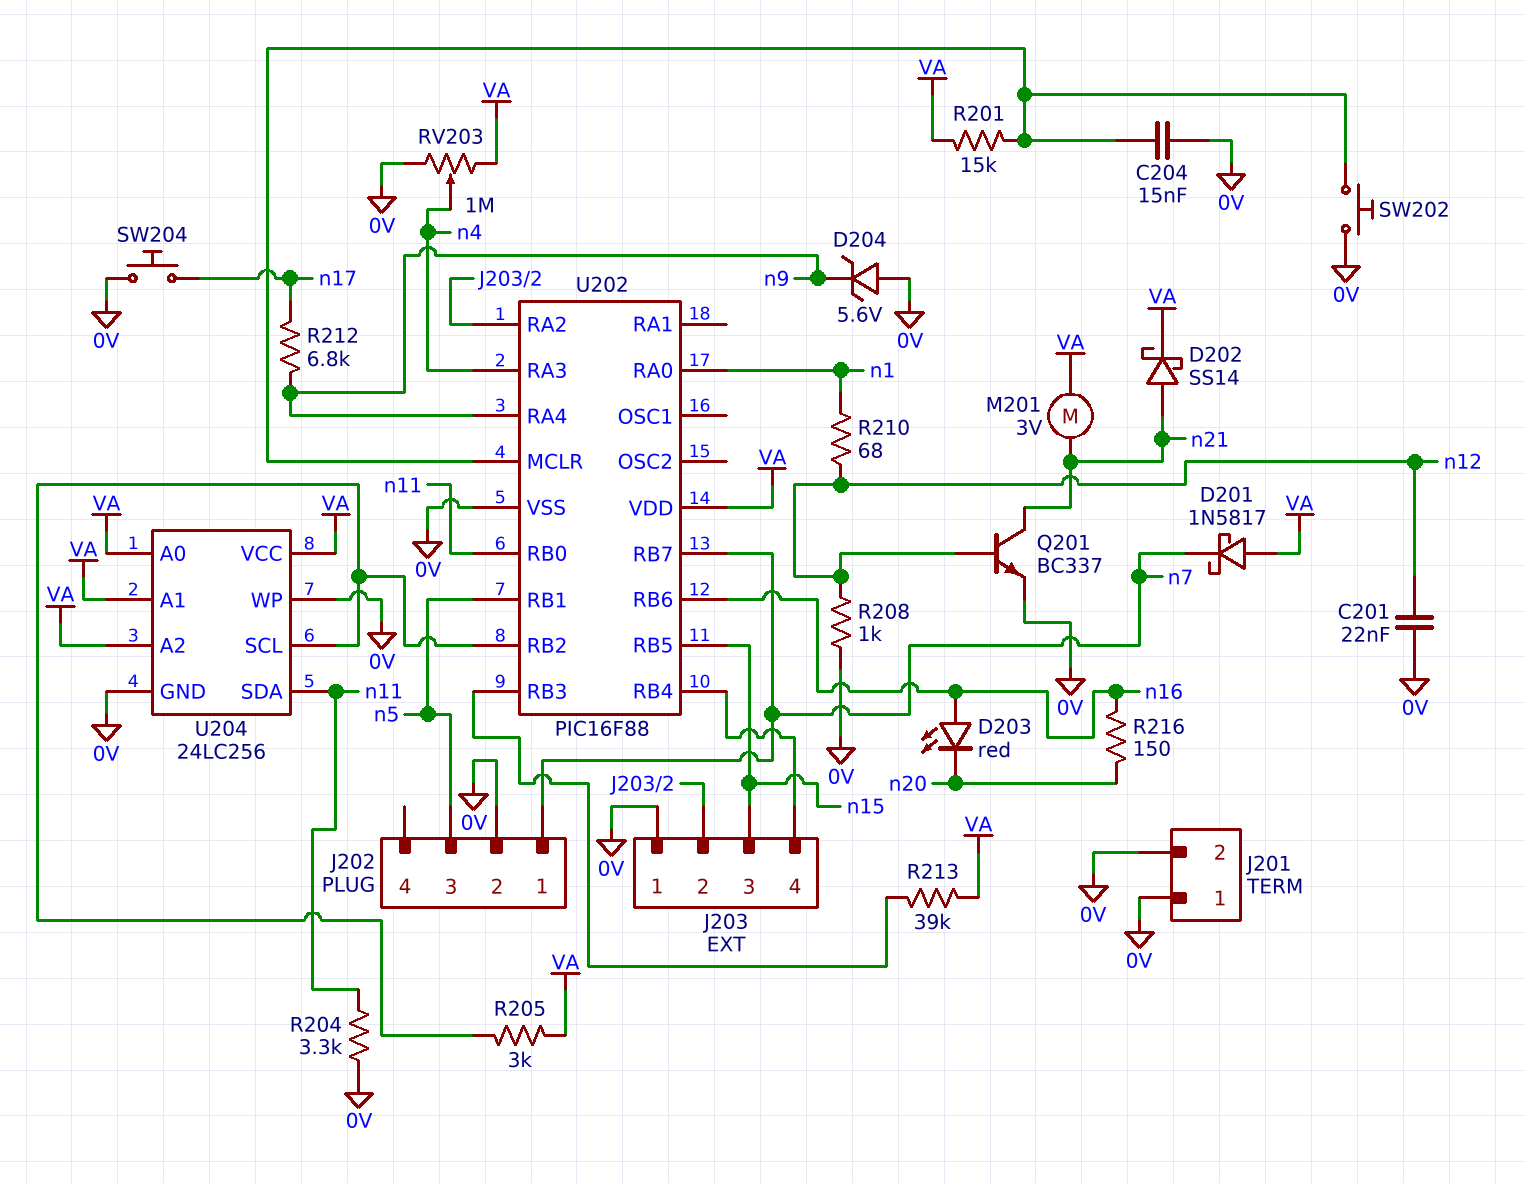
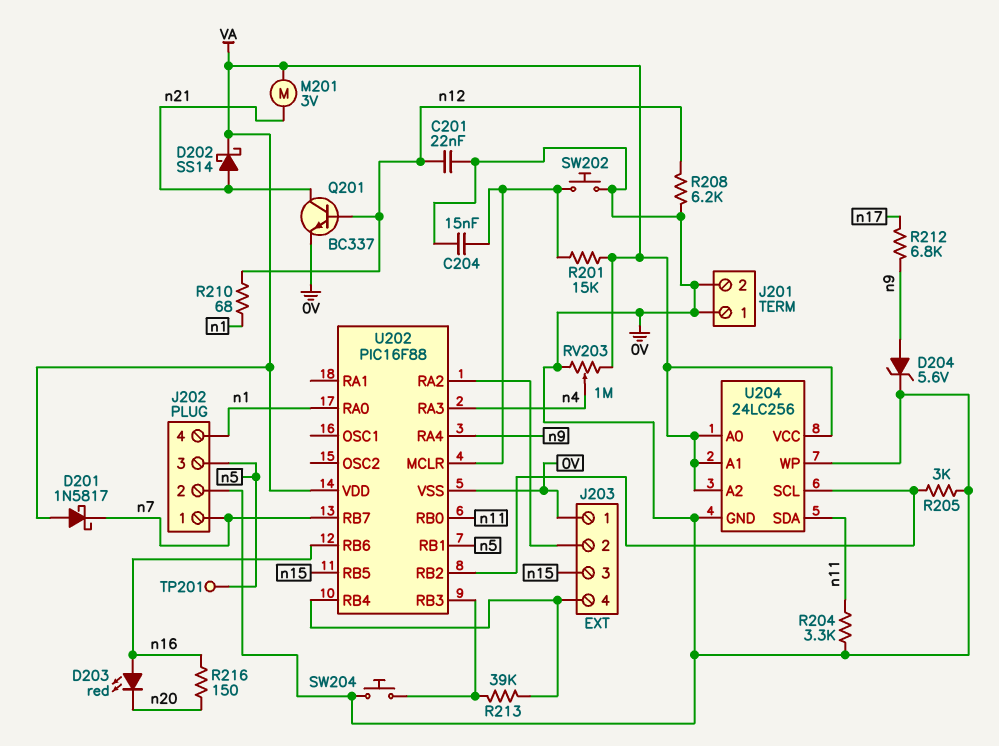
D204: zener 5.6V (A 0V, K n9) -> zener 5.6V (A n9, K 0V)
J202 pin 4: none -> n1
R205: 3k (U202/RB2, VA) -> 3k (0V, U202/RB2)
R208: 1k (0V, n12) -> 6.2k (0V, n12)
R213: 39k (U202/RB3, VA) -> 39k (J203/4, U202/RB3)
SW204: button (0V, n17) -> button (0V, U202/RB3)
TP201: none -> test point (n5)

